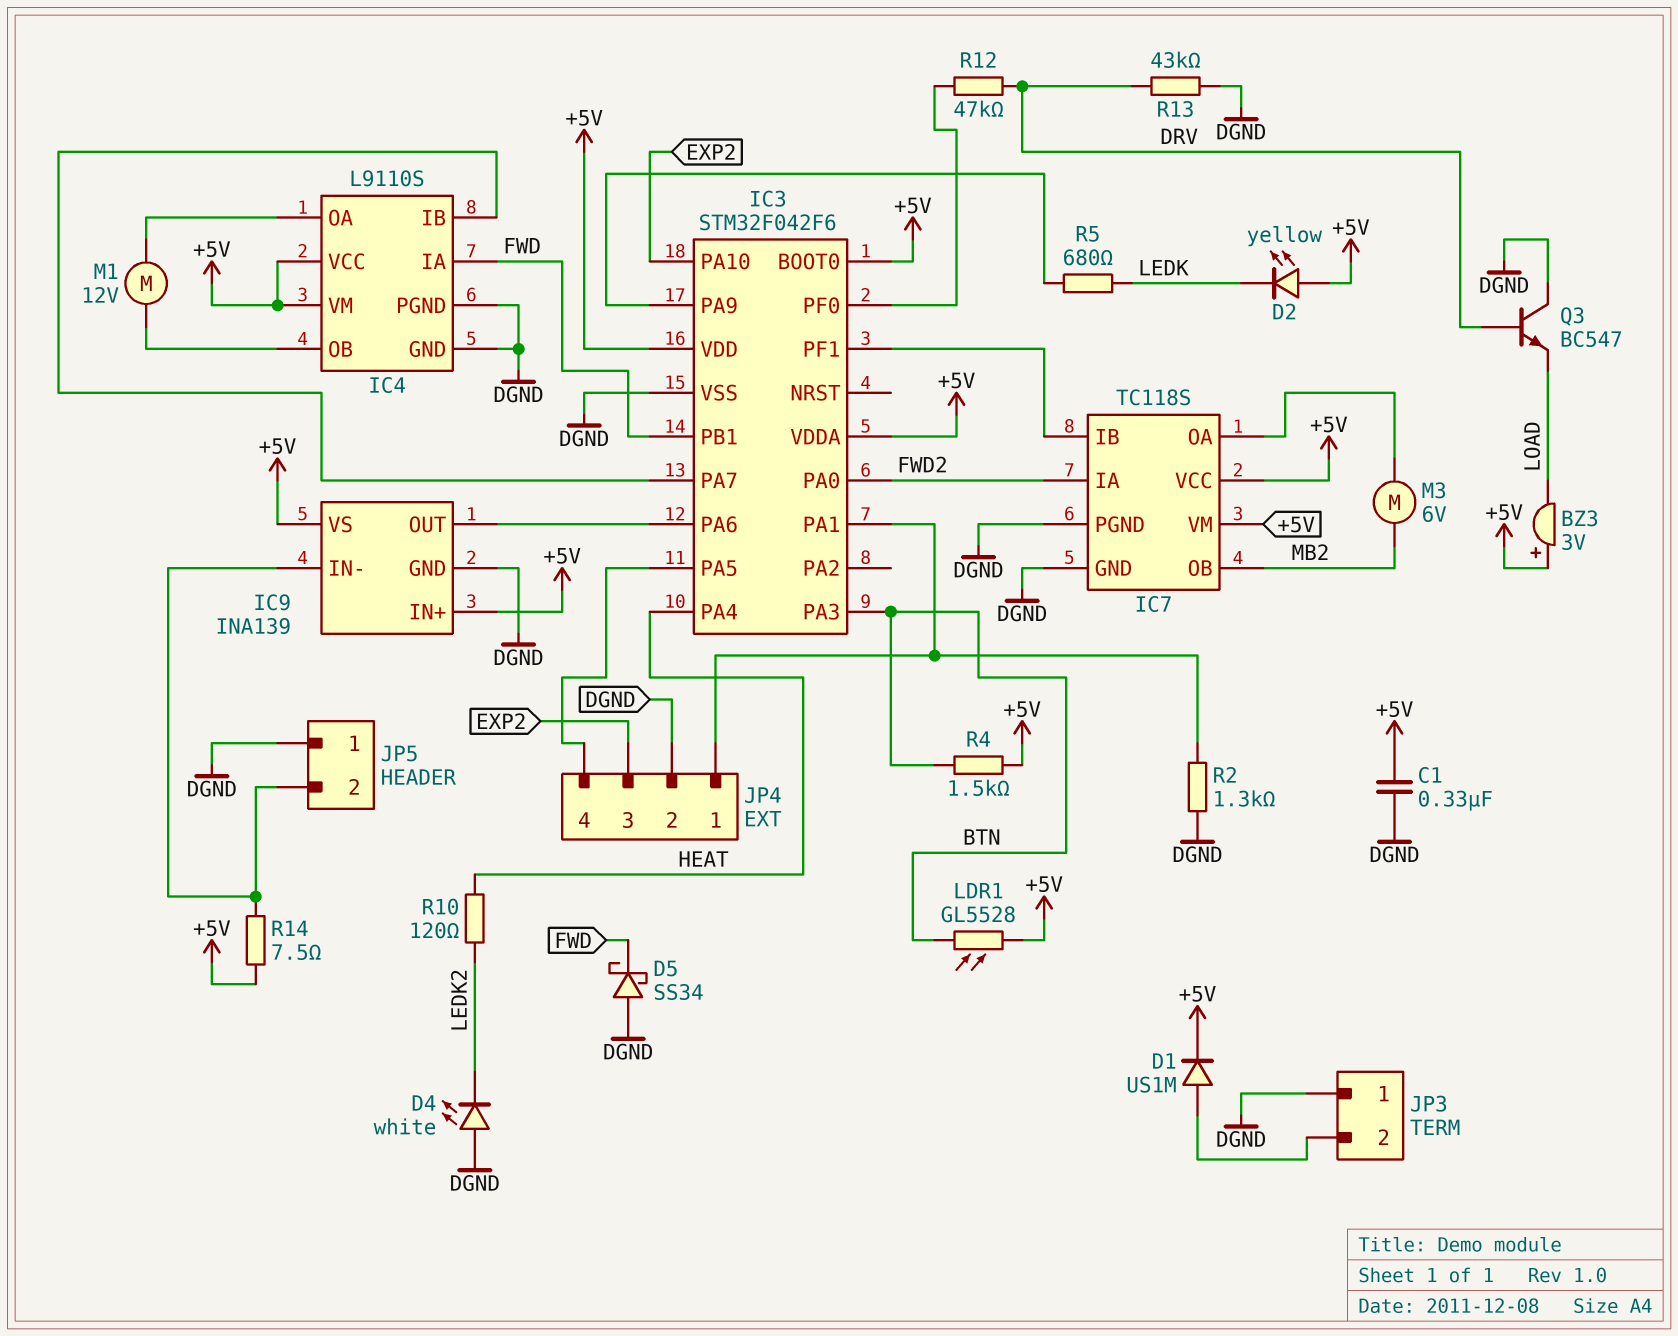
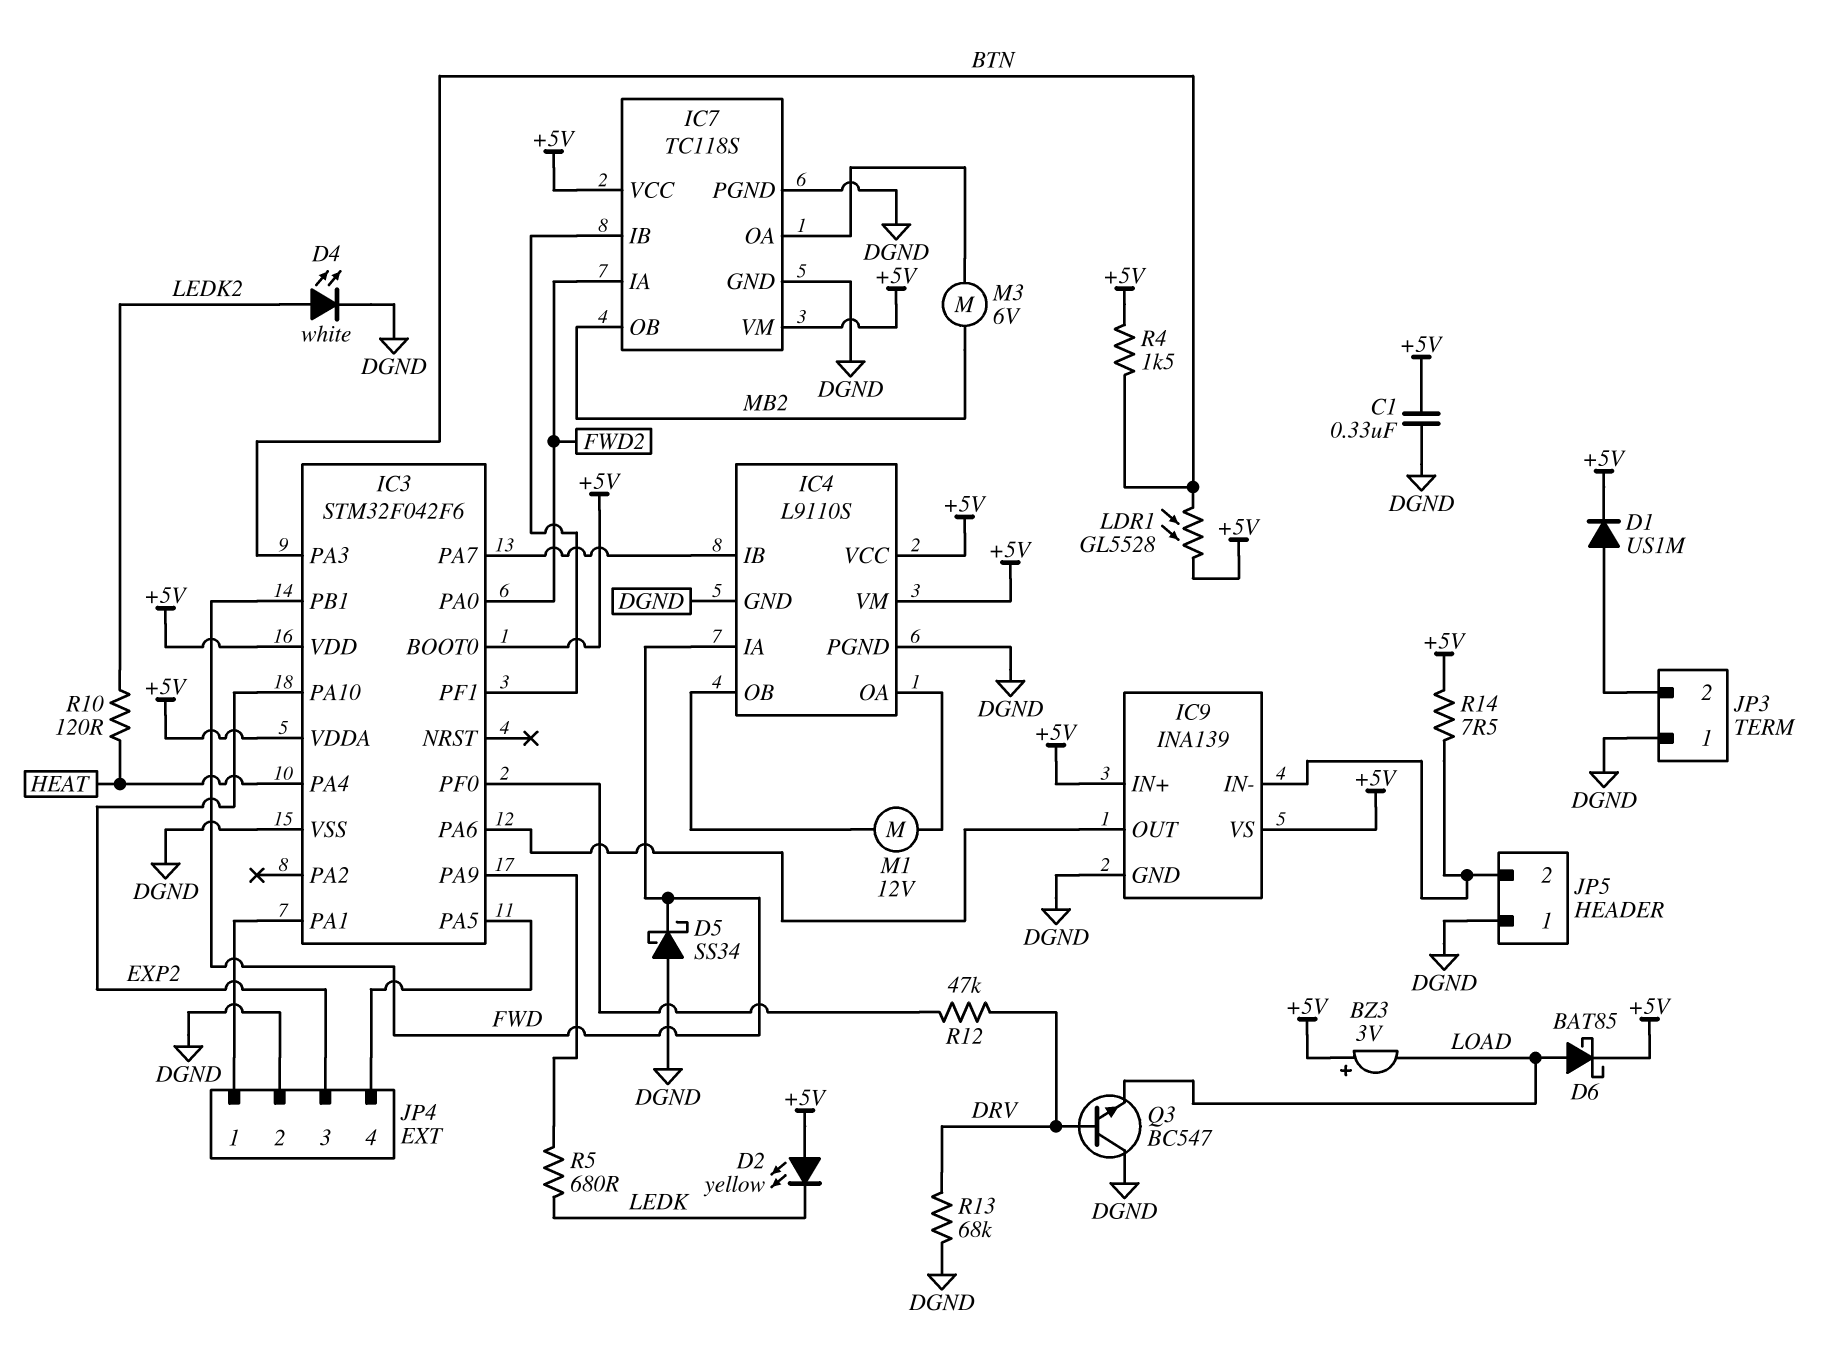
D4: LED white (A DGND, K LEDK2) -> LED white (A LEDK2, K DGND)
D6: none -> schottky BAT85 (A LOAD, K +5V)
R2: 1.3k (DGND, IC3/PA1) -> none
R13: 43k (DGND, DRV) -> 68k (DGND, DRV)

